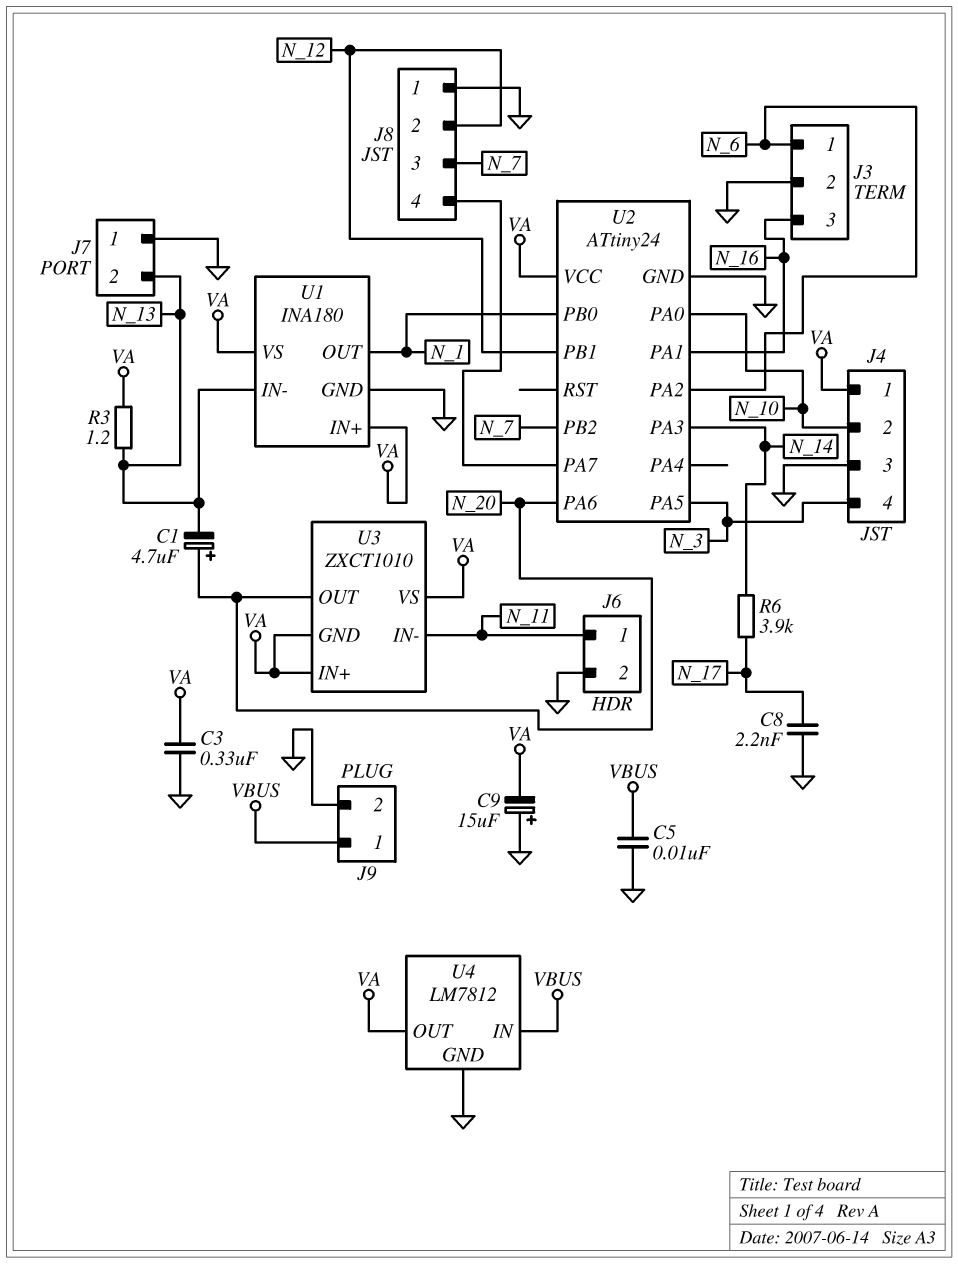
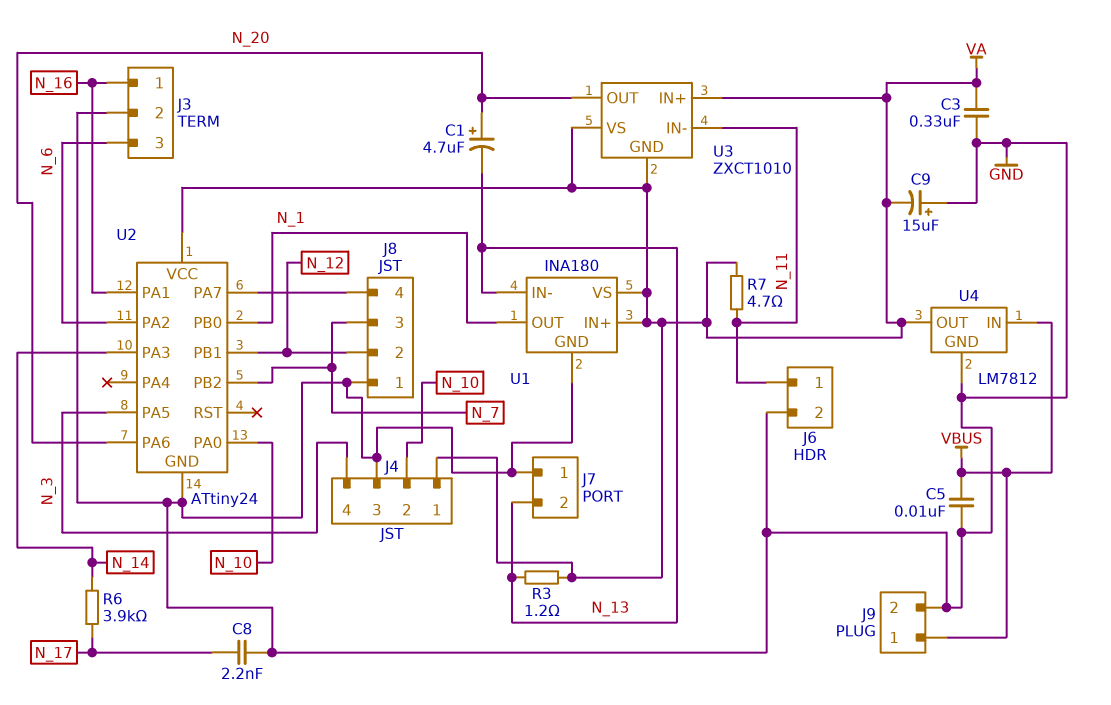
J3 pin 1: N_6 -> N_16
J3 pin 3: N_16 -> N_6
R7: none -> 4.7 (N_11, VA)

